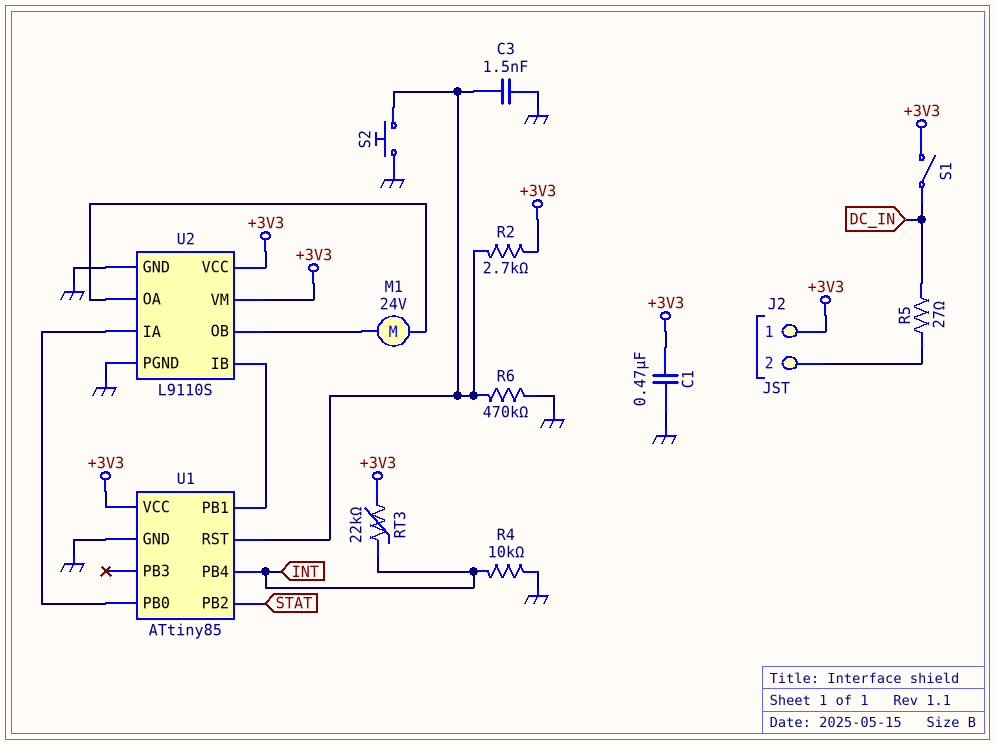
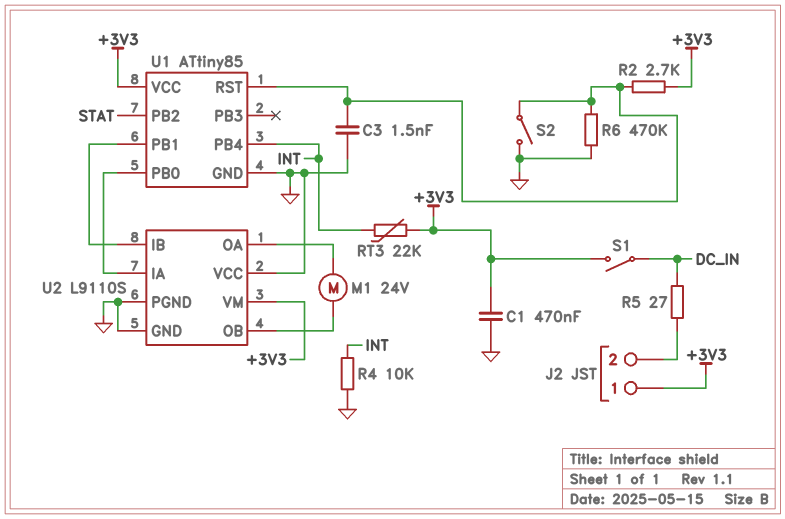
S2: button (GND, U1/RST) -> switch (GND, U1/RST)
U2 pin VCC: +3V3 -> GND

